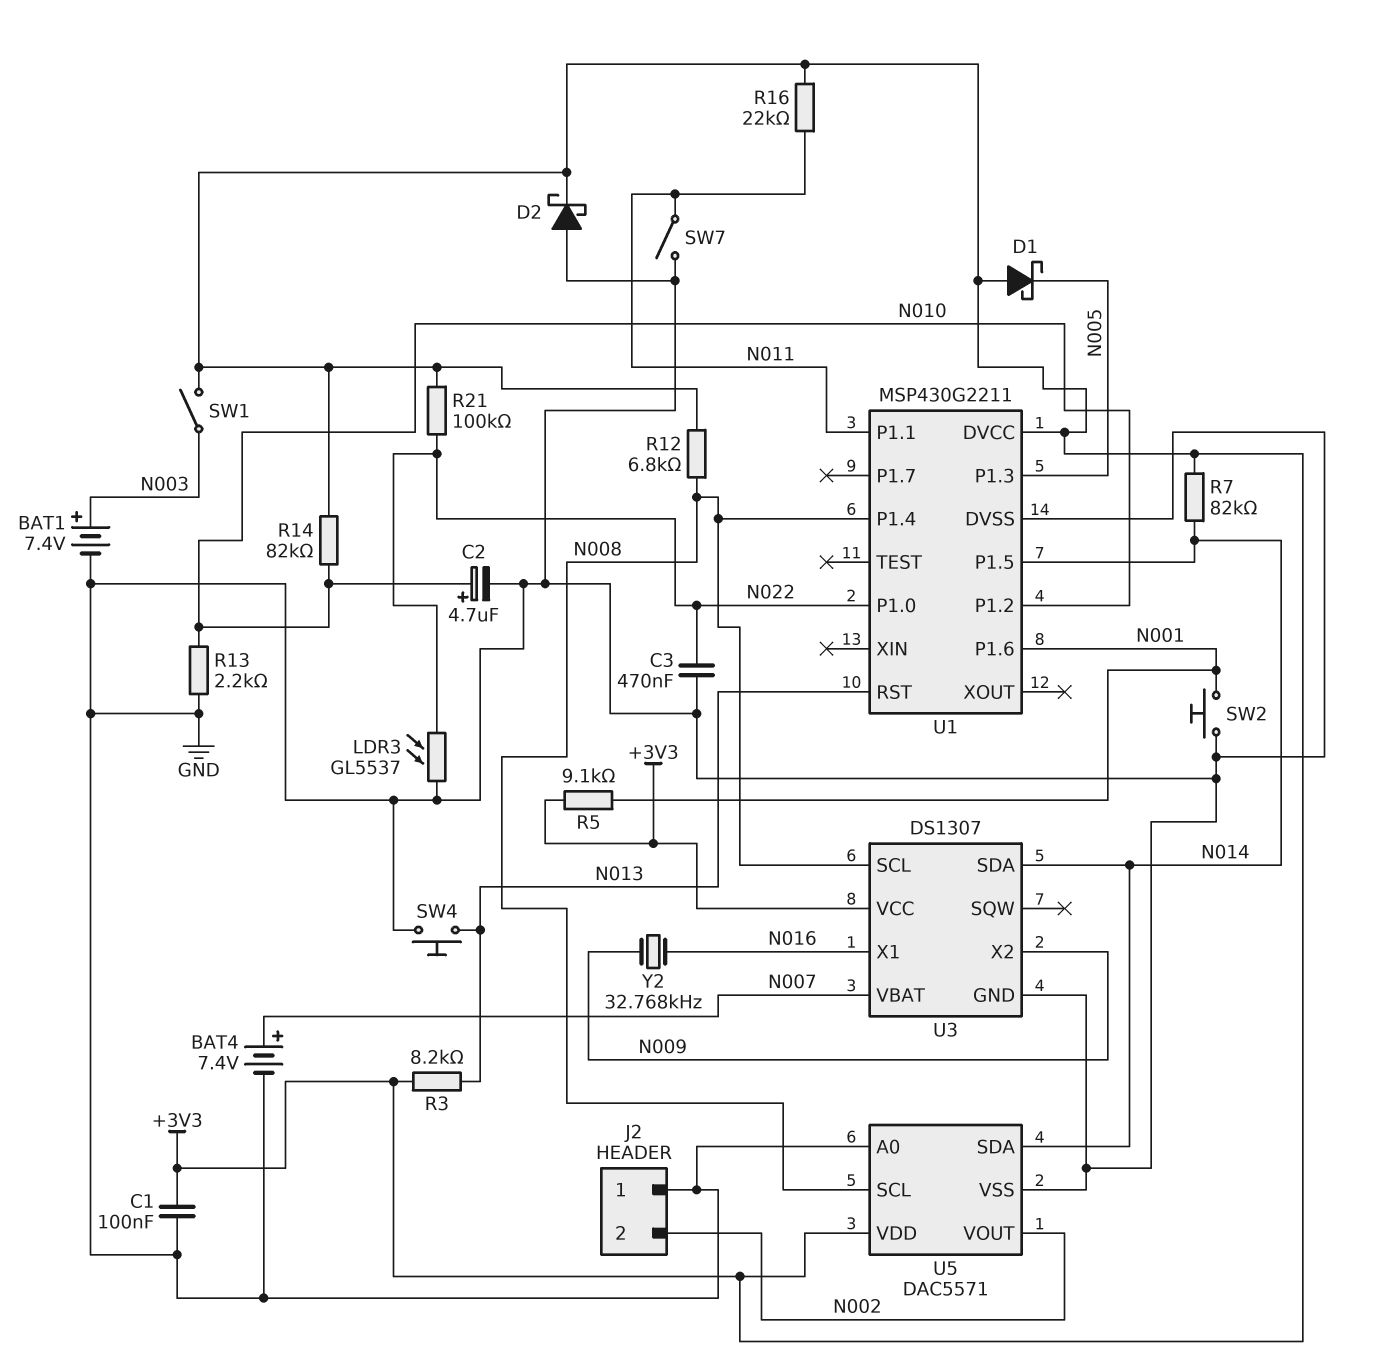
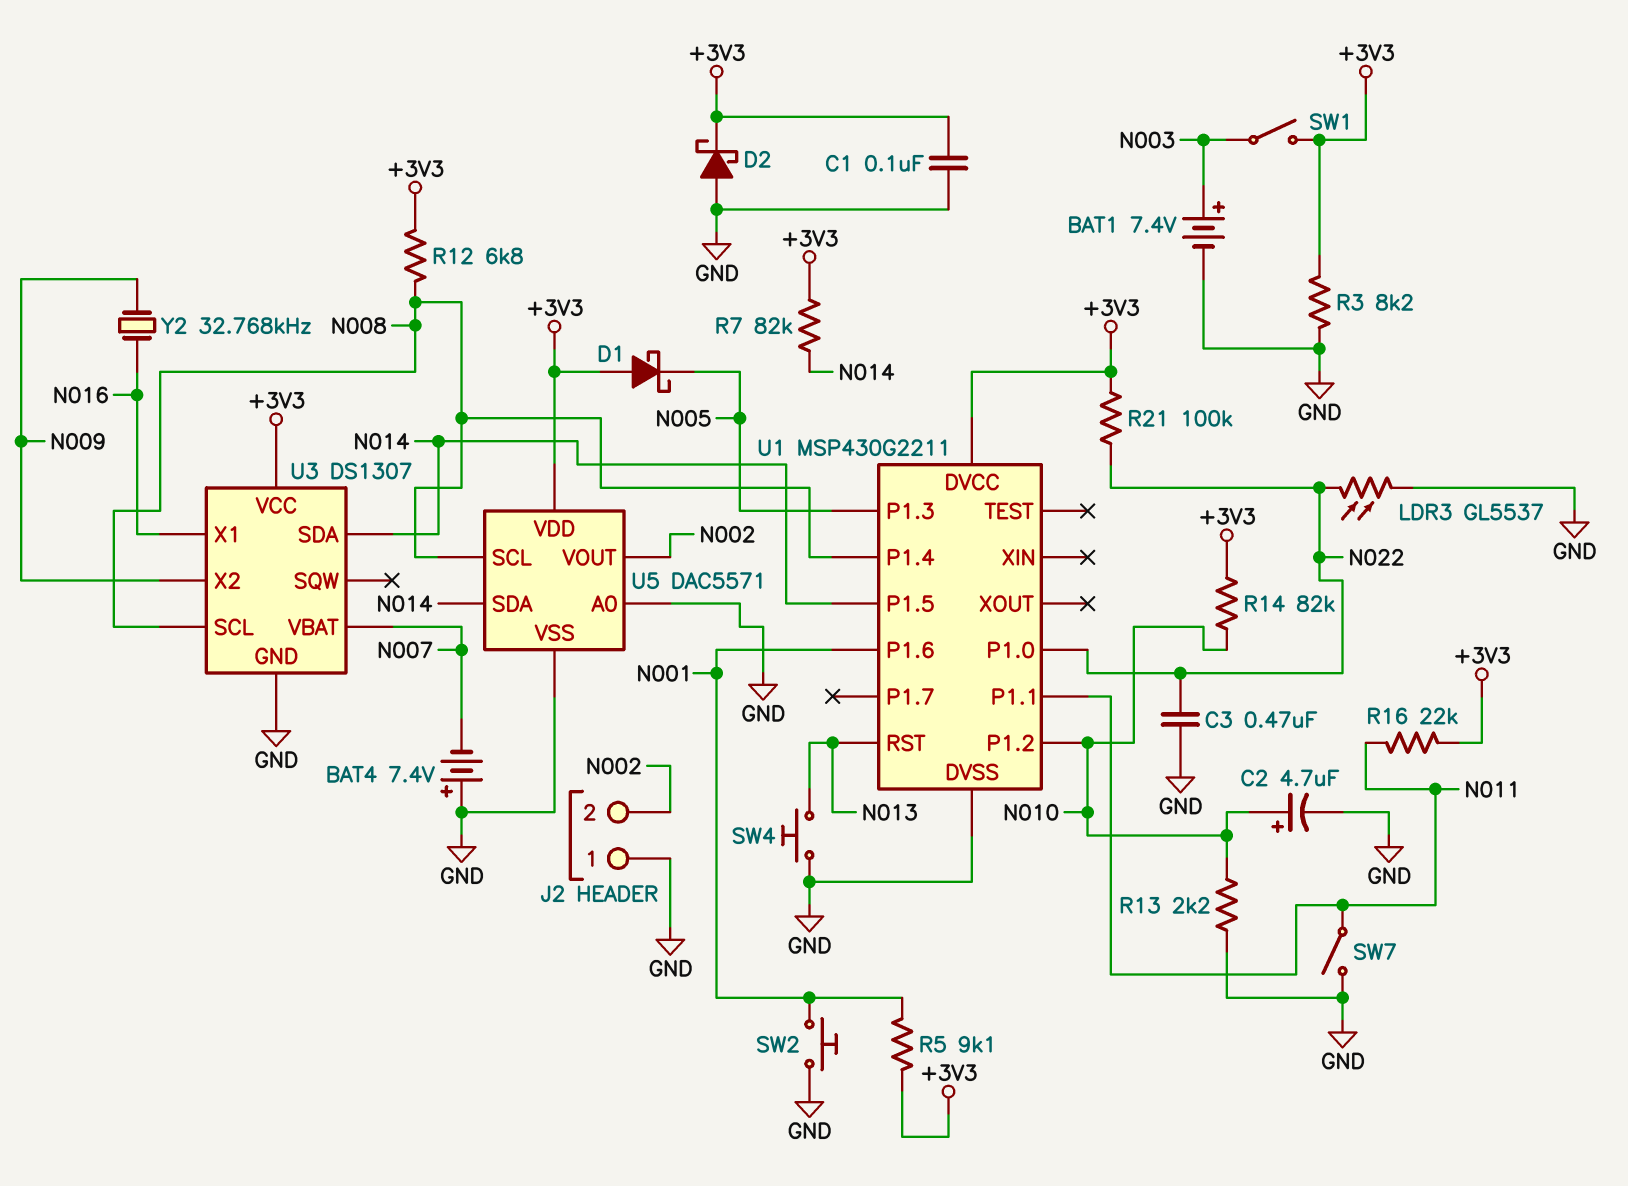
BAT4: 7.4V (plus N007, minus GND) -> 7.4V (plus GND, minus N007)
R3: 8.2k (+3V3, N013) -> 8.2k (+3V3, GND)

